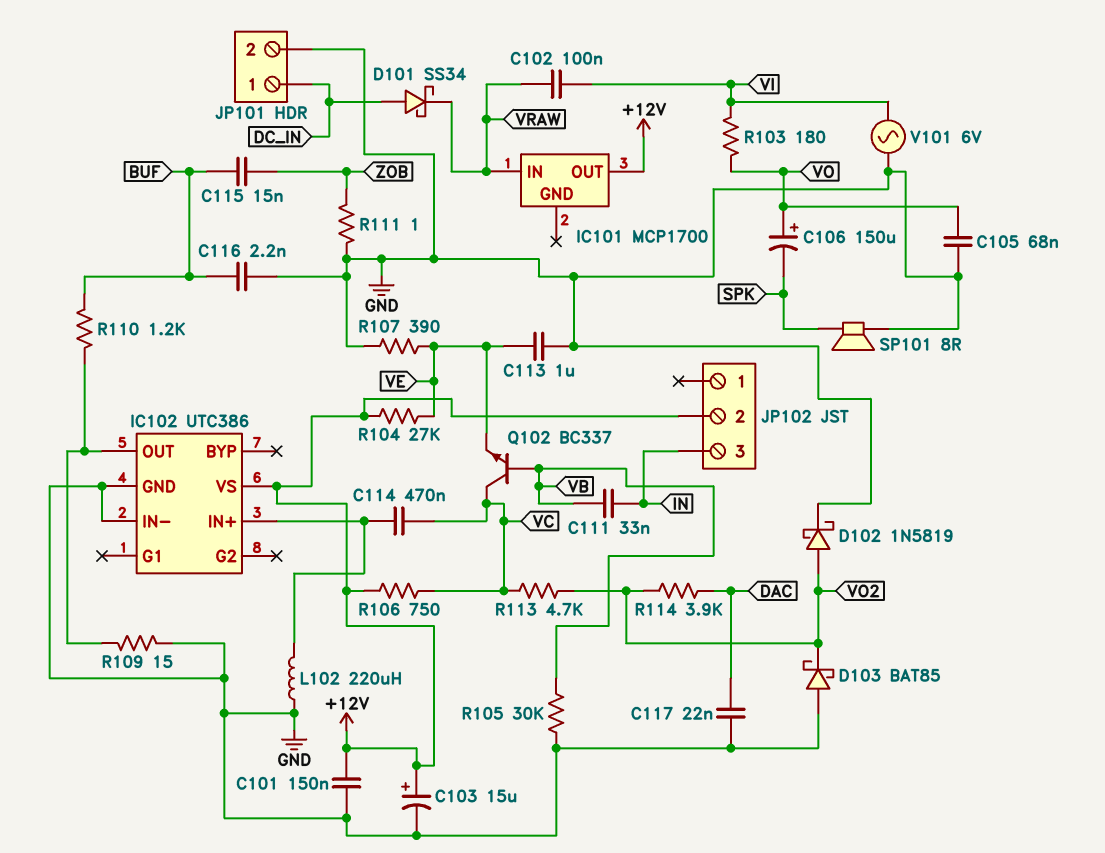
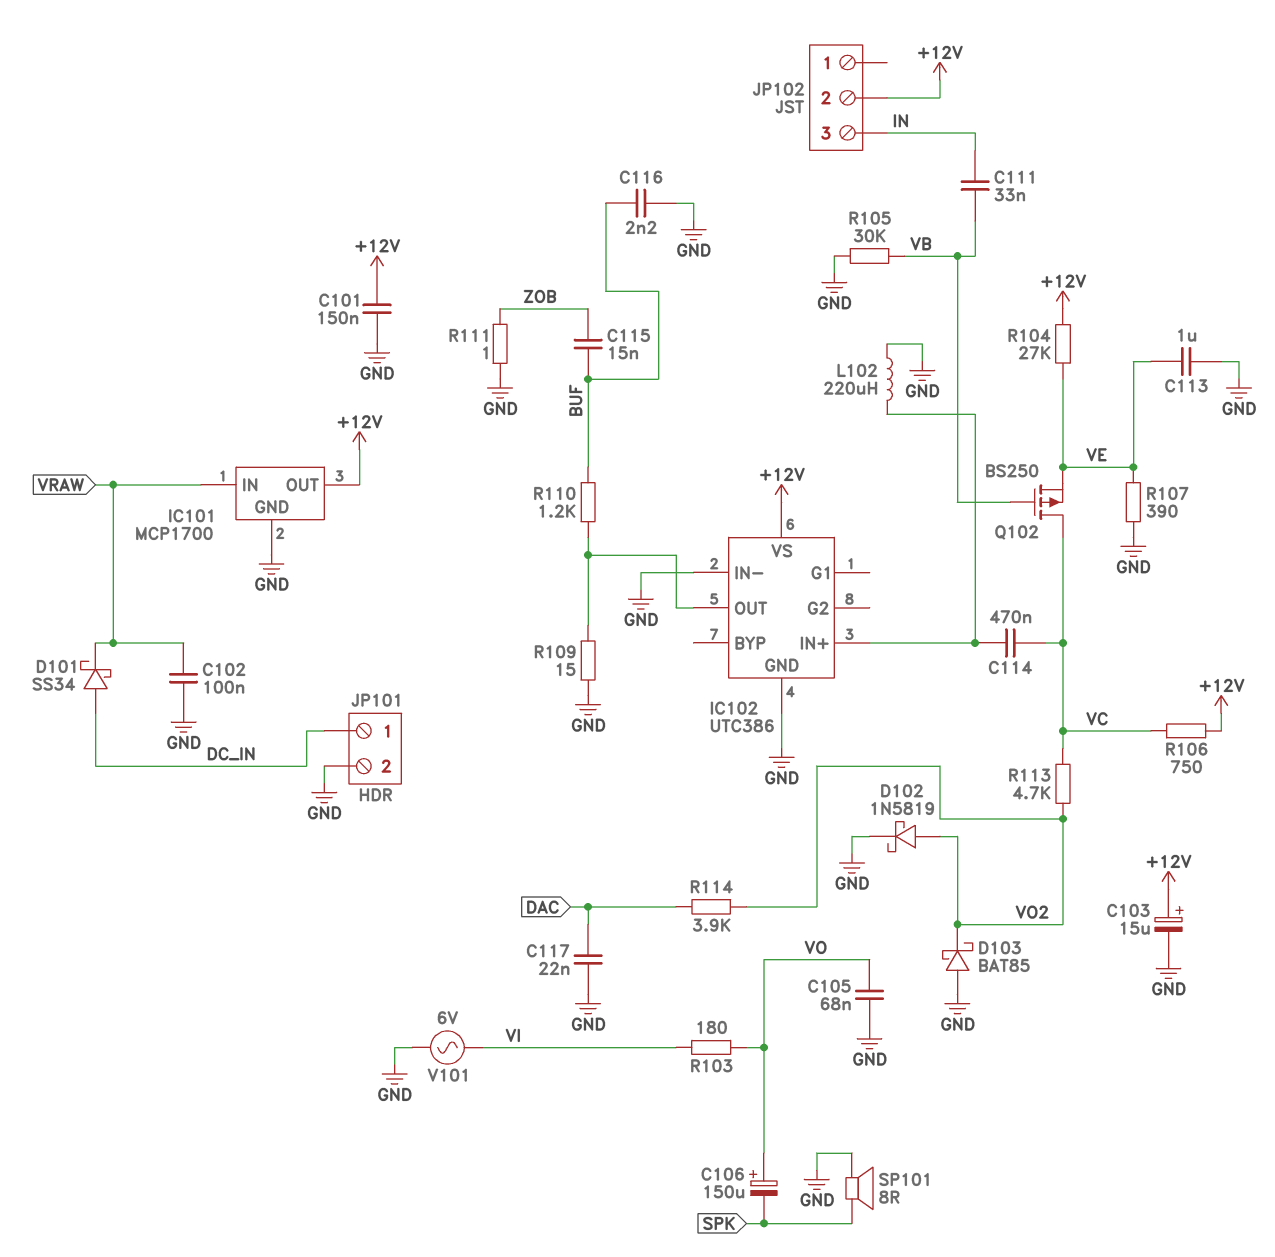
C102: 100nF (VI, VRAW) -> 100nF (GND, VRAW)
IC101 pin GND: none -> GND
Q102: NPN BC337 (B VB, C VC, E VE) -> PMOS BS250 (G VB, D VC, S VE)

